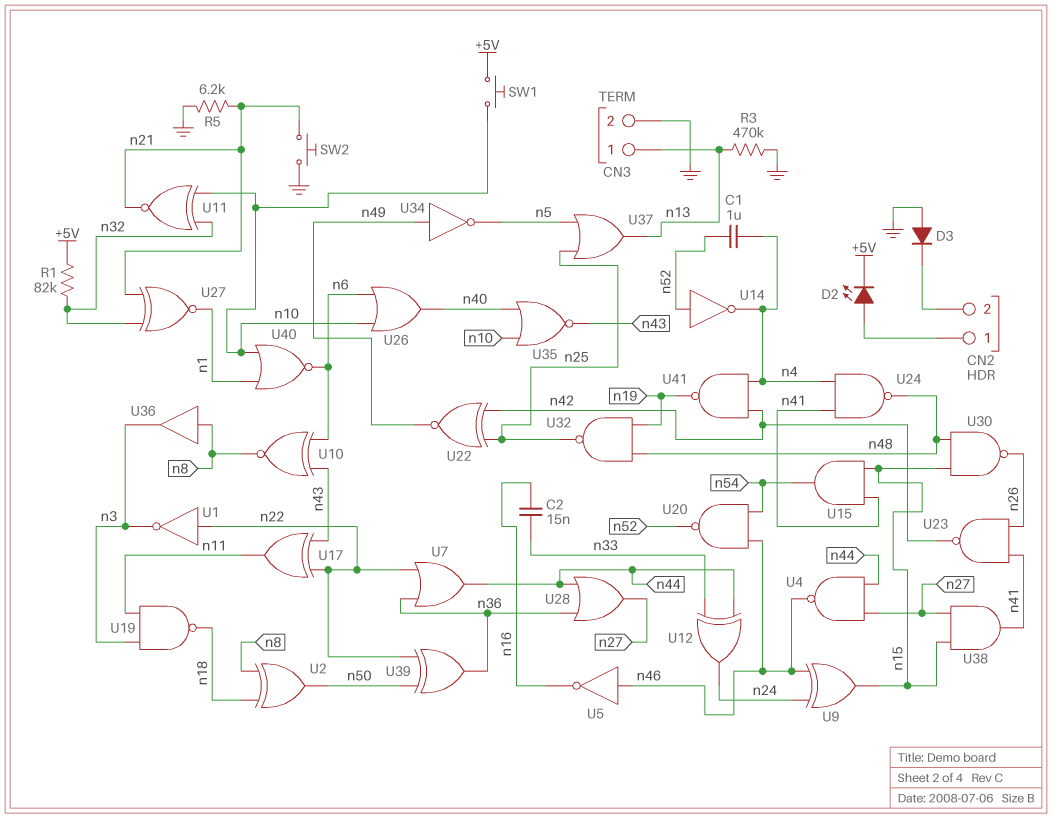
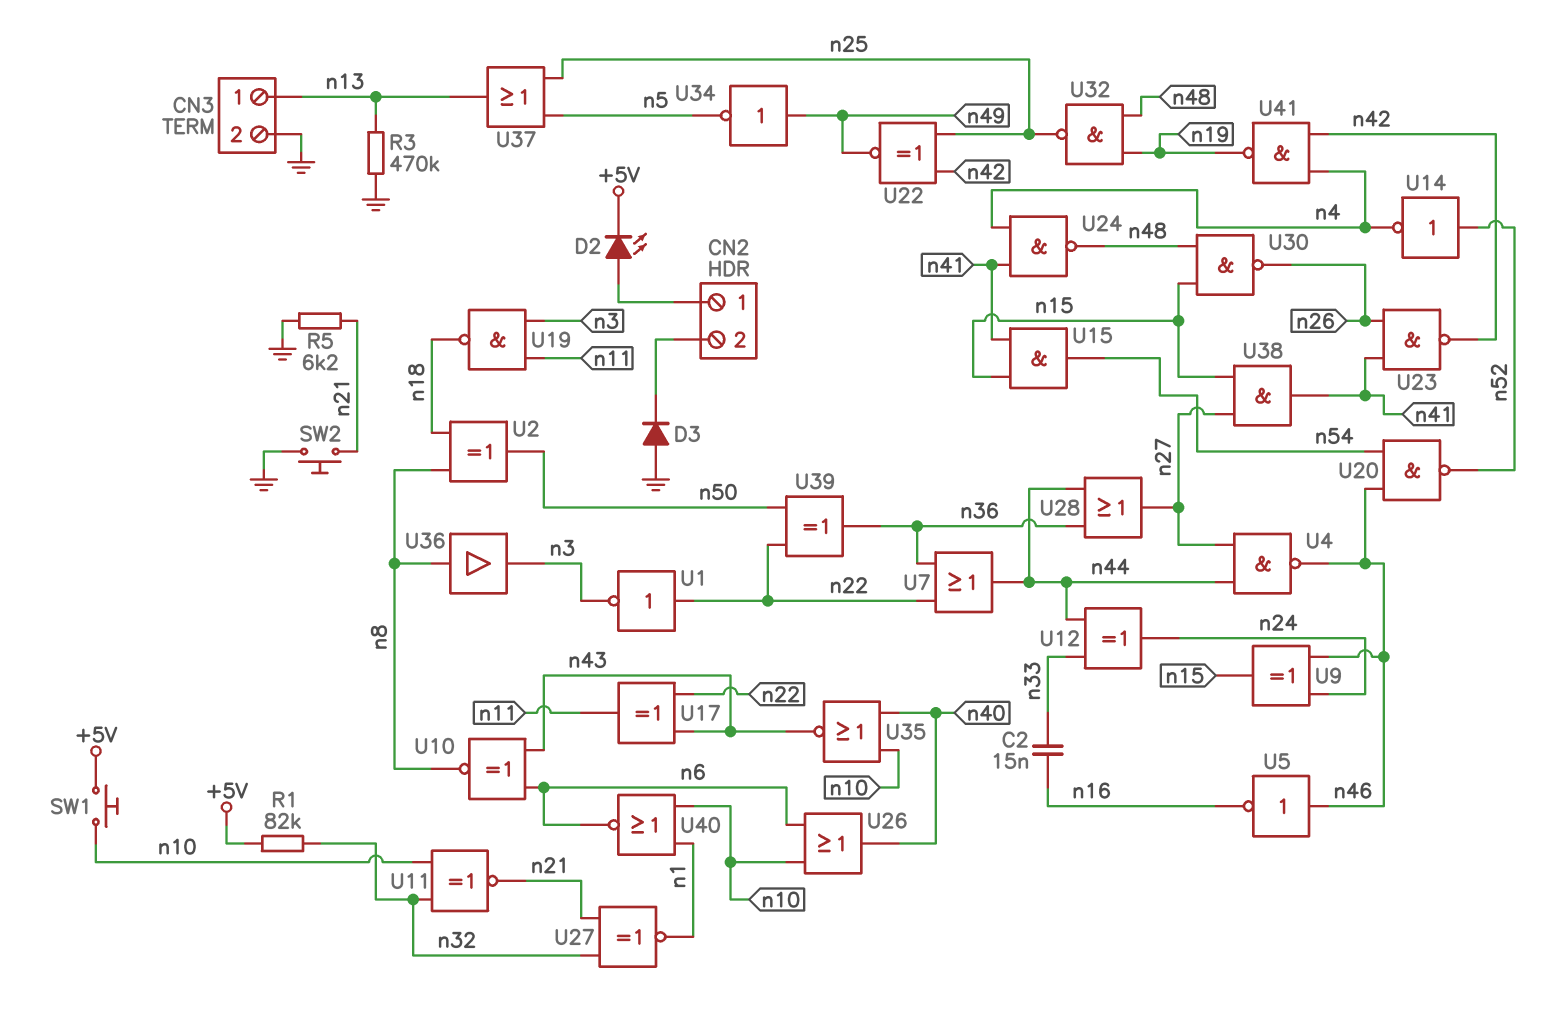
C1: 1uF (n4, n52) -> none

